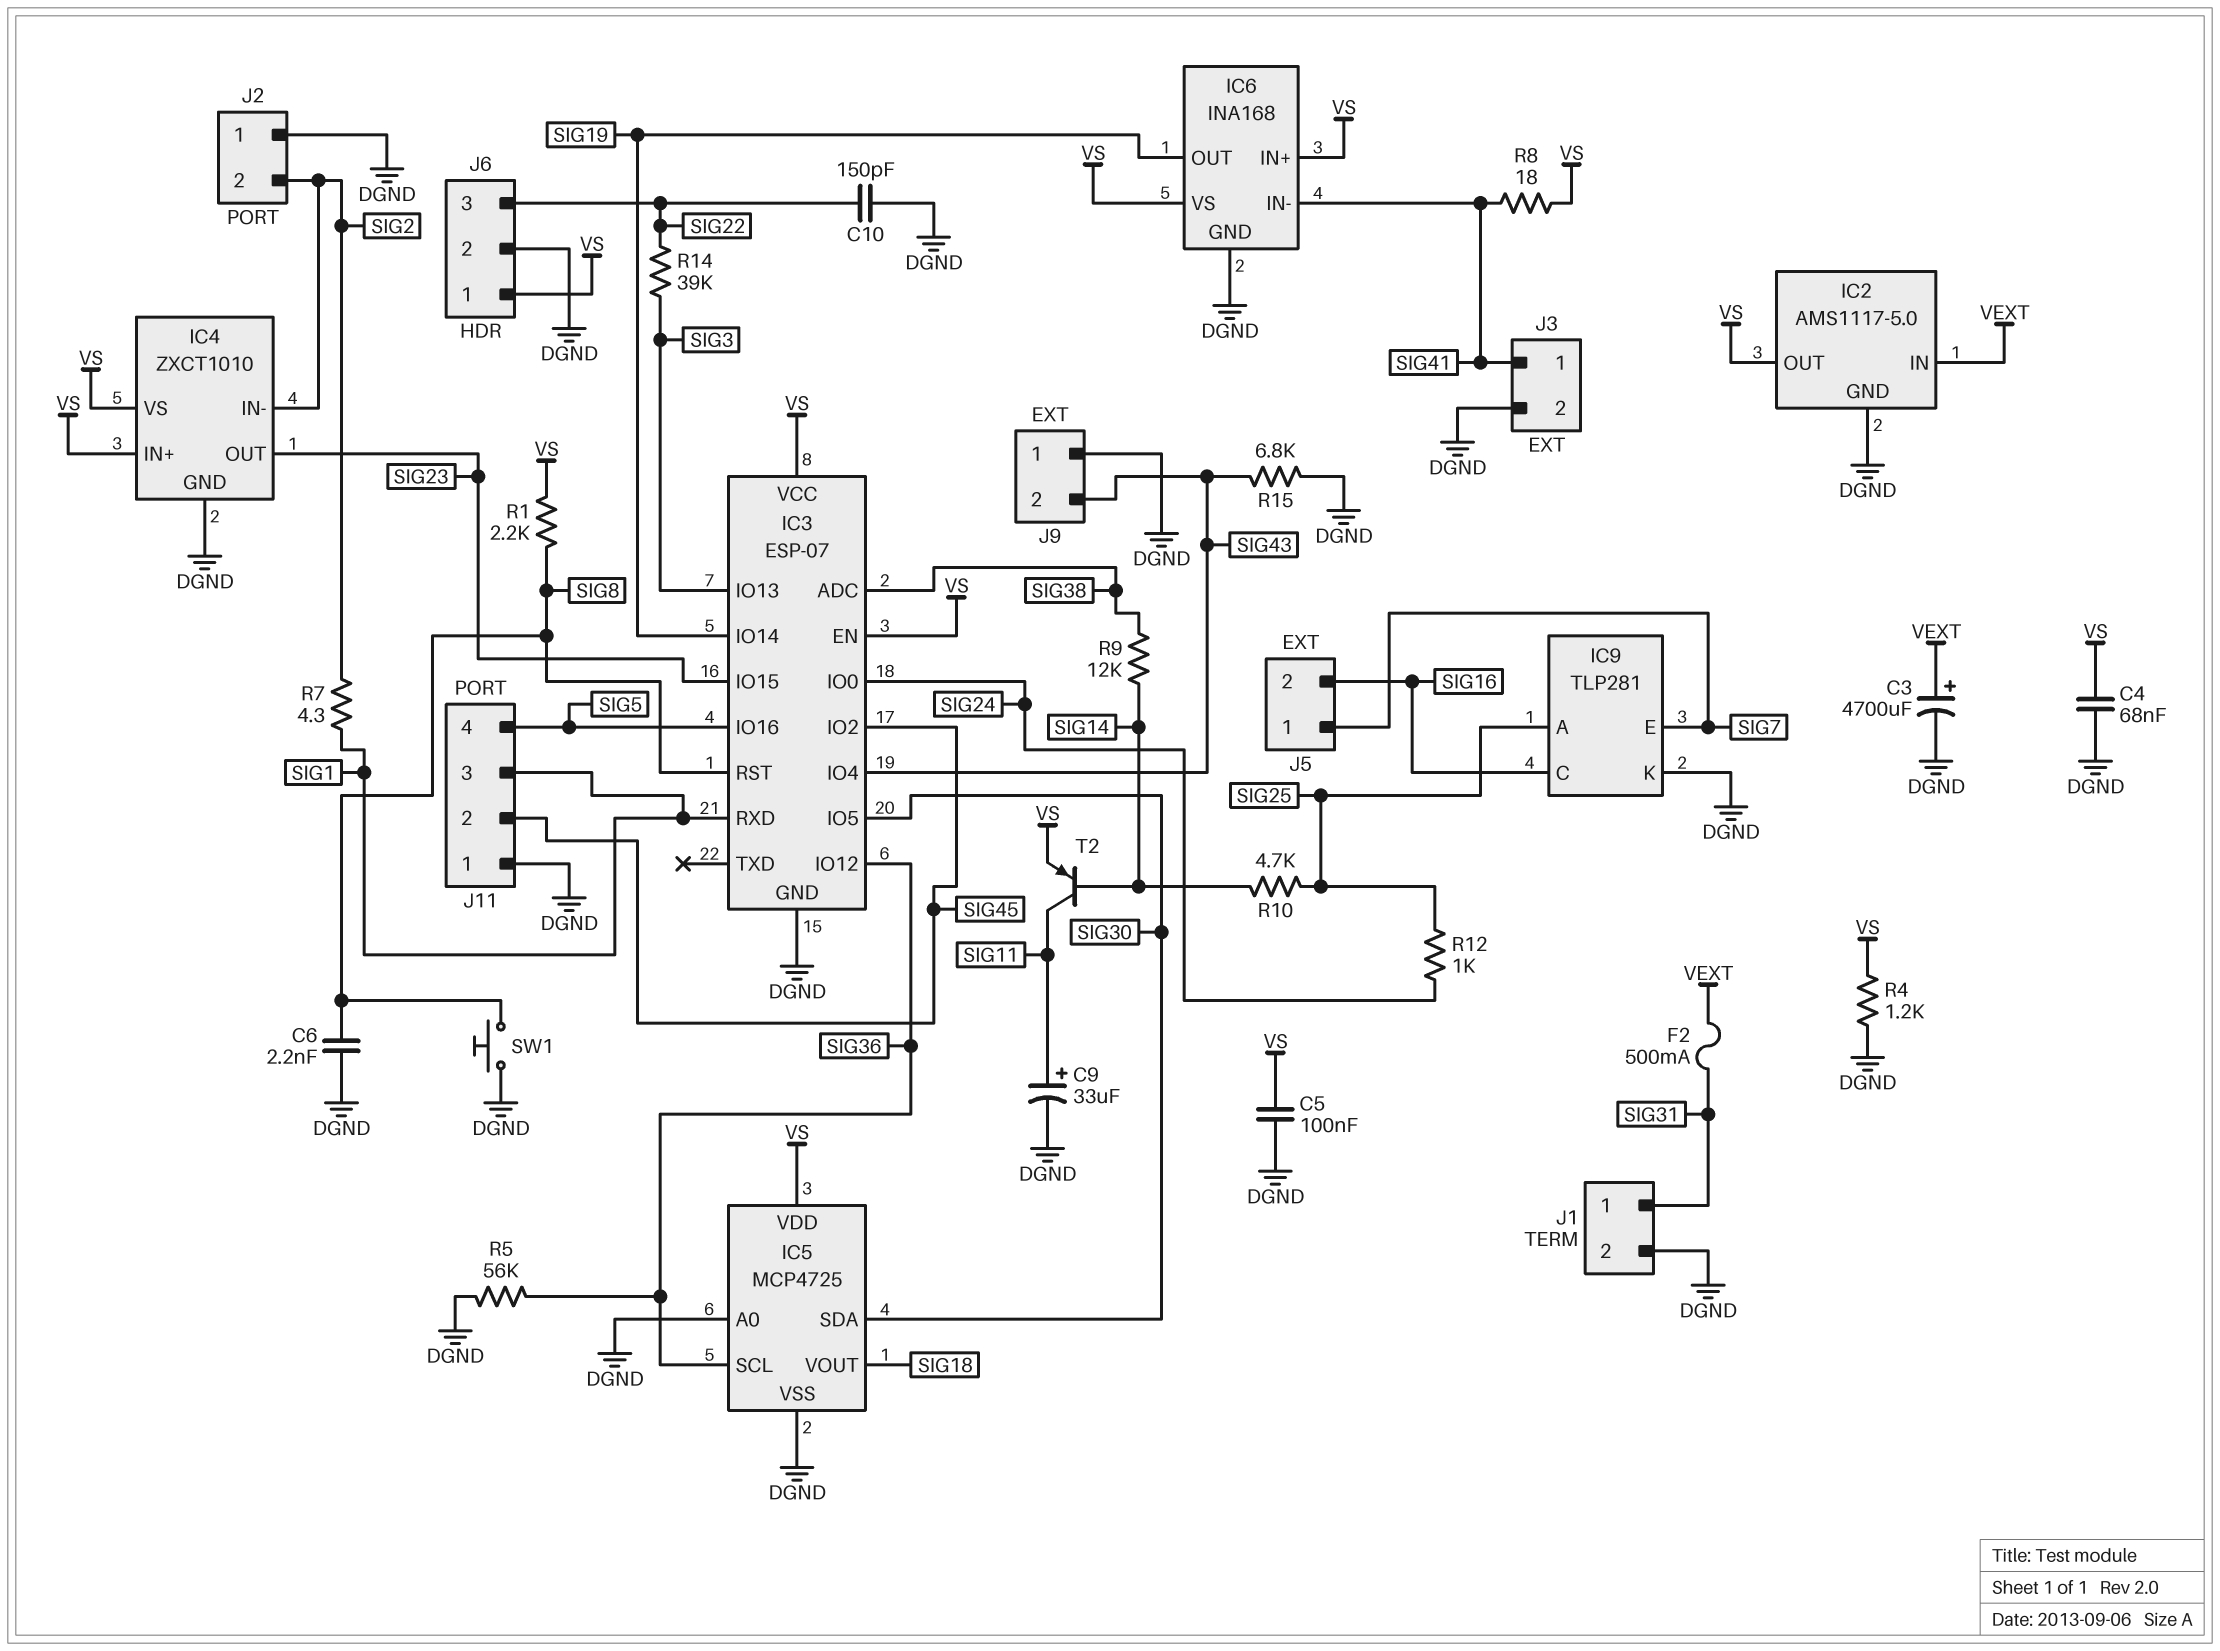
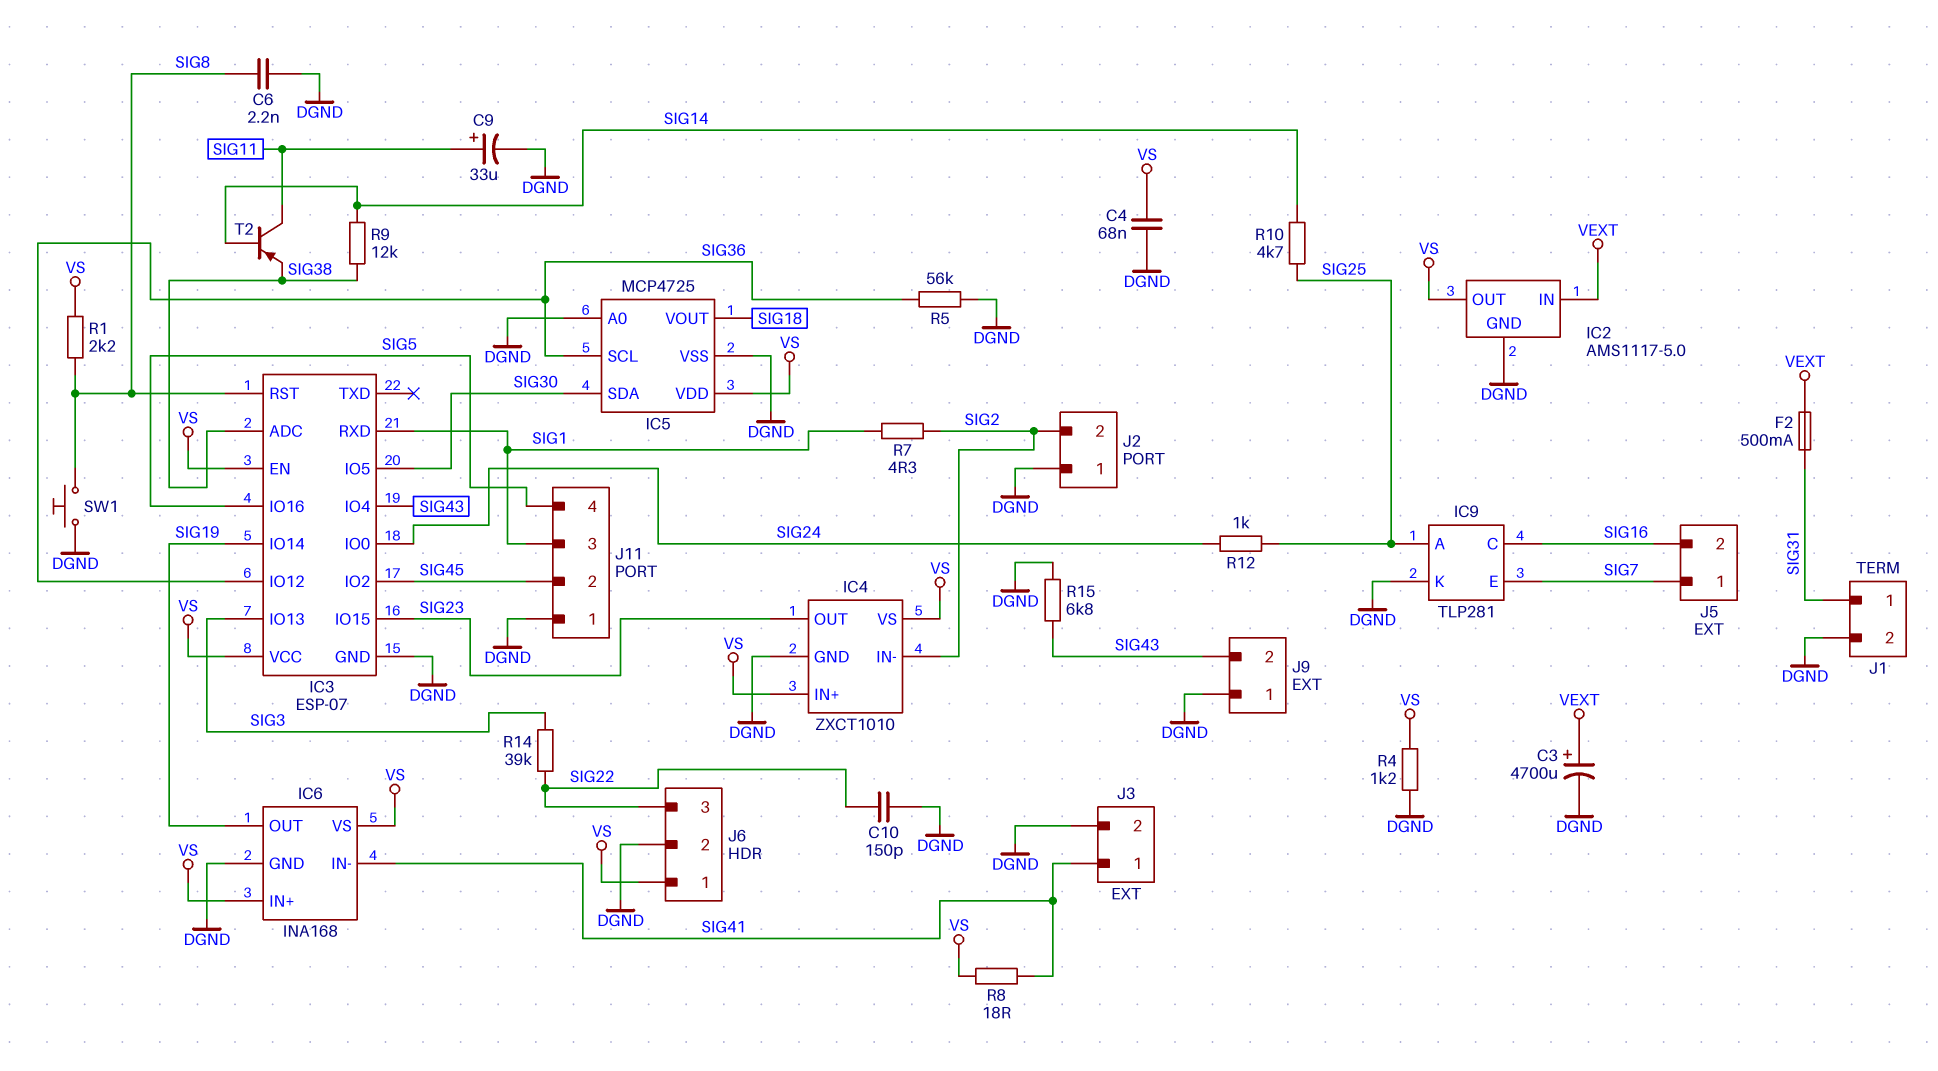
C5: 100nF (DGND, VS) -> none
T2: PNP (B SIG14, C SIG11, E VS) -> PNP (B SIG14, C SIG11, E SIG38)

